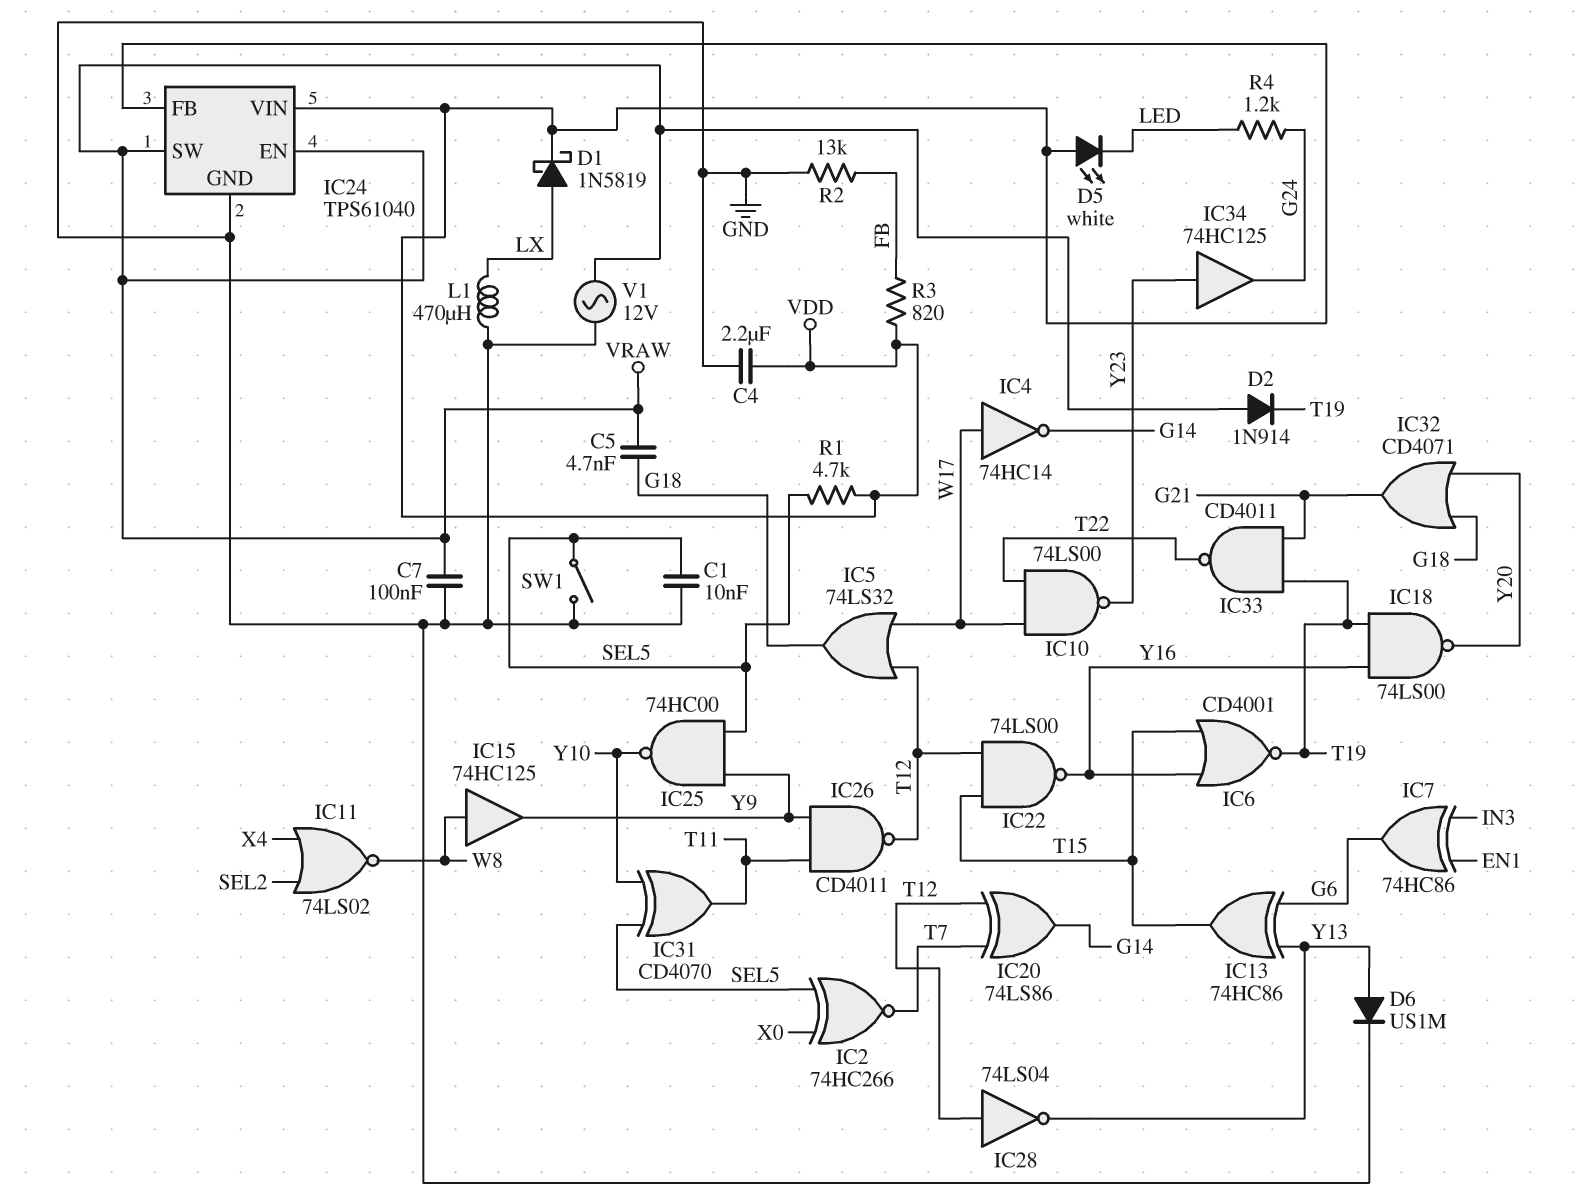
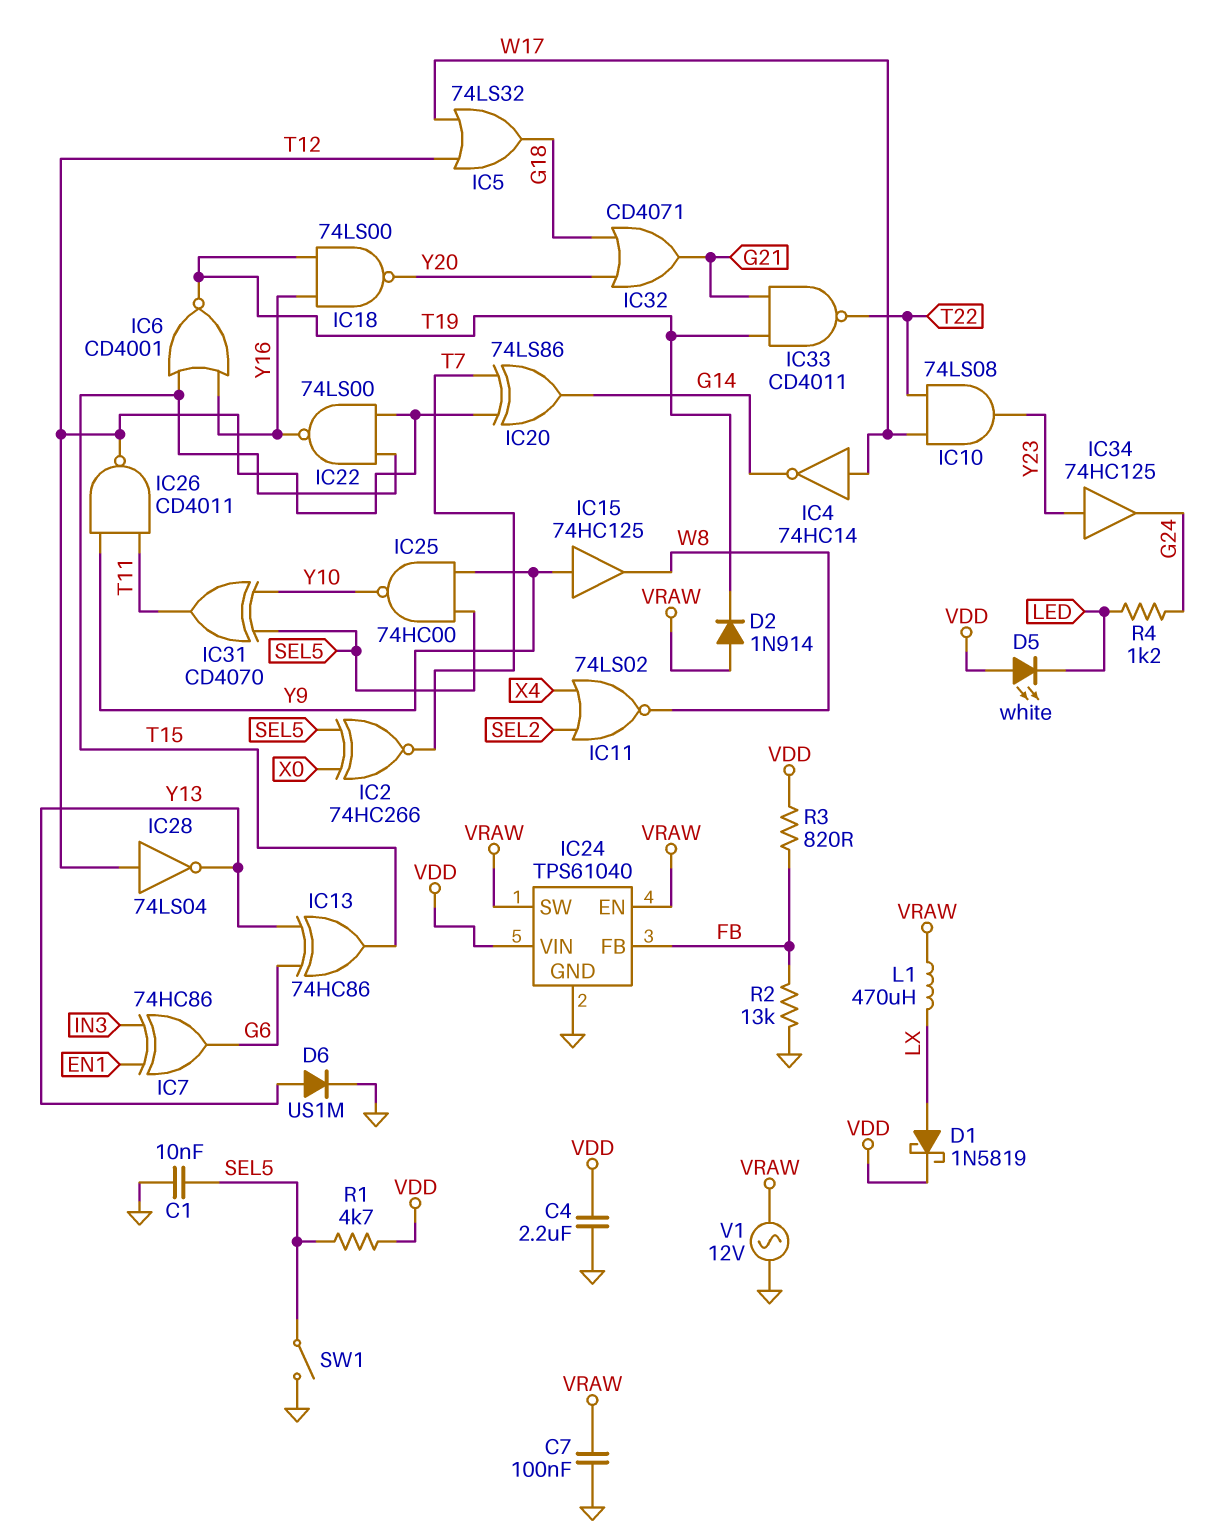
C5: 4.7nF (G18, VRAW) -> none
IC10: NAND 74LS00 (in T22, in W17, out Y23) -> AND 74LS08 (in T22, in W17, out Y23)
IC15: buffer 74HC125 (in W8, out Y9) -> buffer 74HC125 (in Y9, out W8)
IC24 pin FB: VDD -> FB
L1: 470uH (GND, LX) -> 470uH (LX, VRAW)

